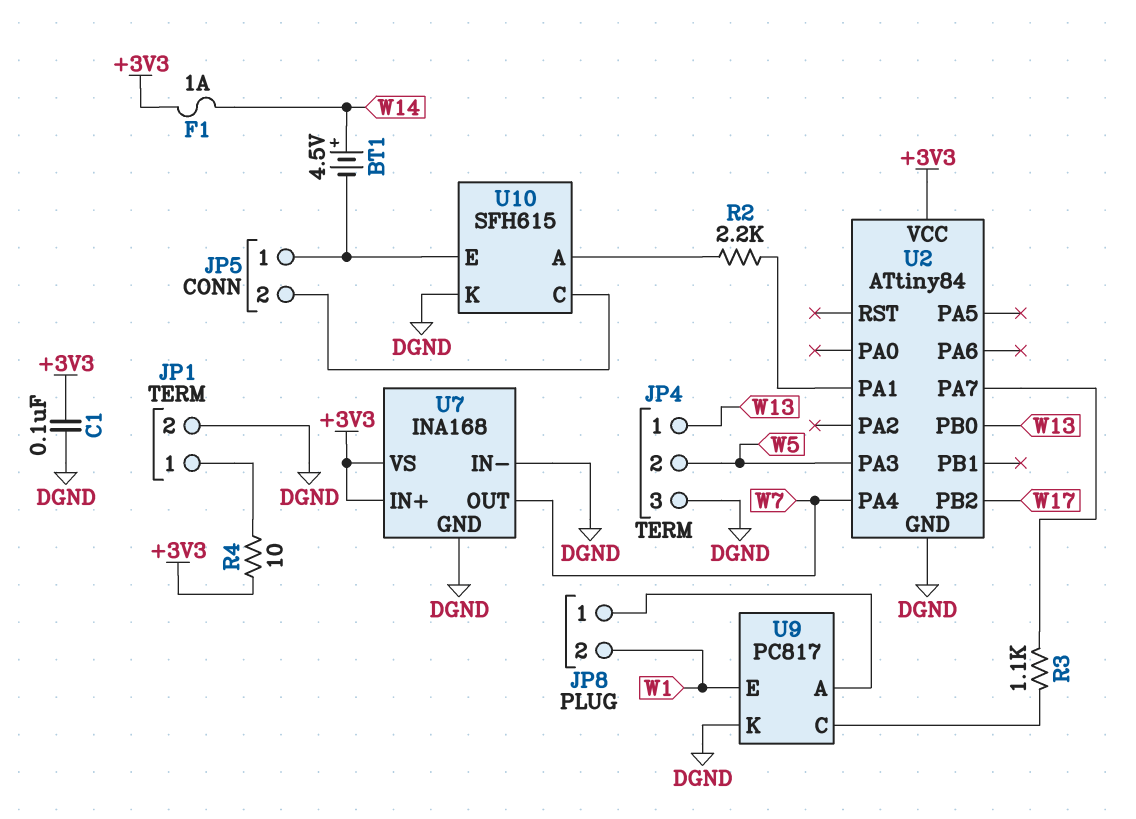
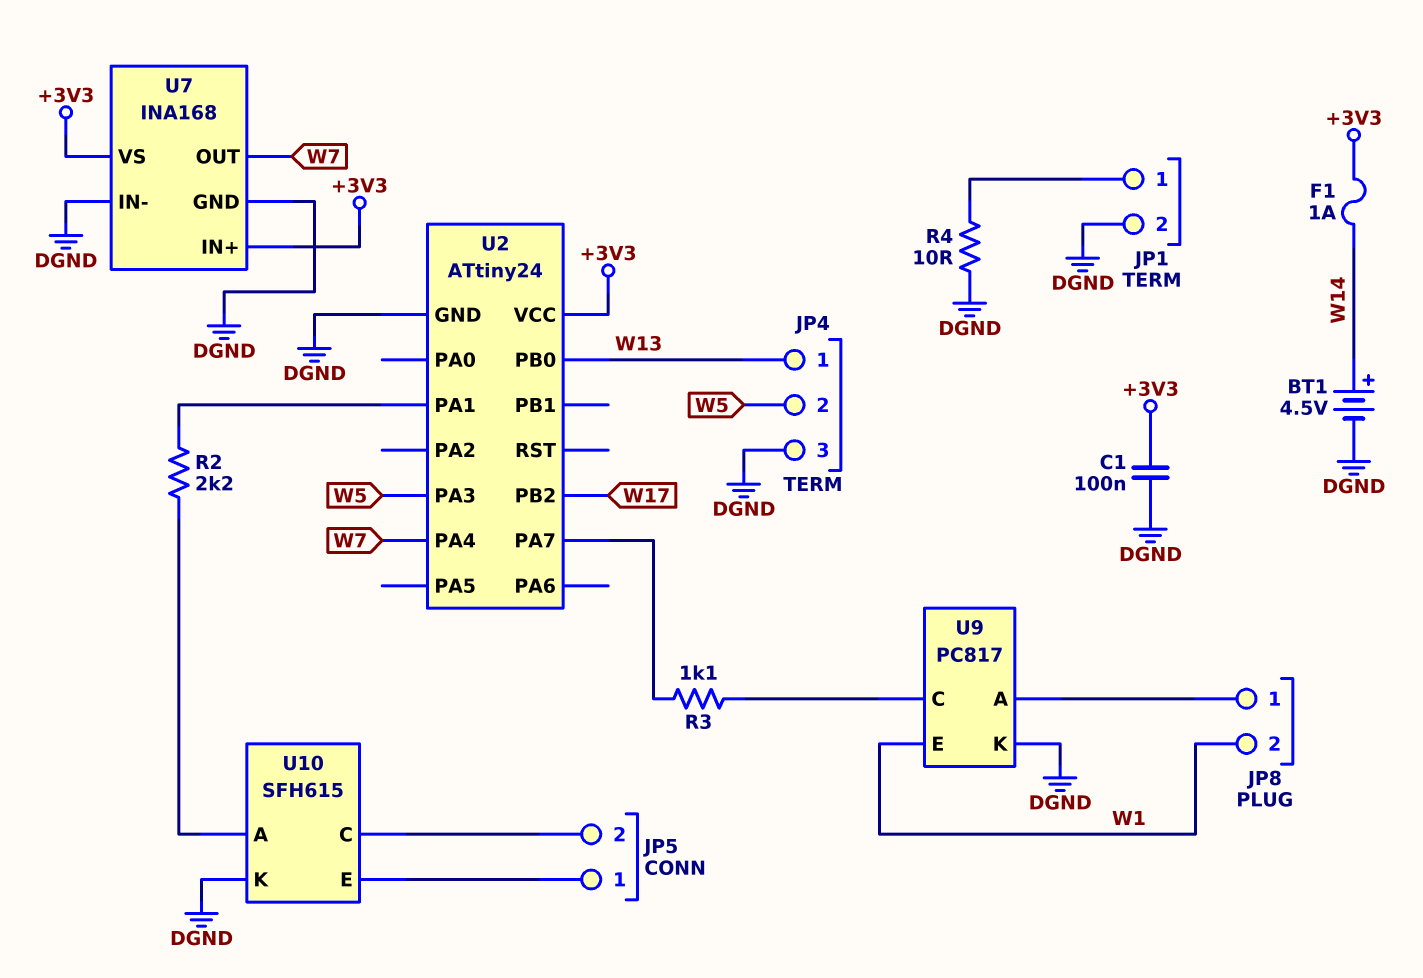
BT1: 4.5V (plus W14, minus JP5/1) -> 4.5V (plus W14, minus DGND)
R4: 10 (+3V3, JP1/1) -> 10 (DGND, JP1/1)
U2: ATtiny84 -> ATtiny24

